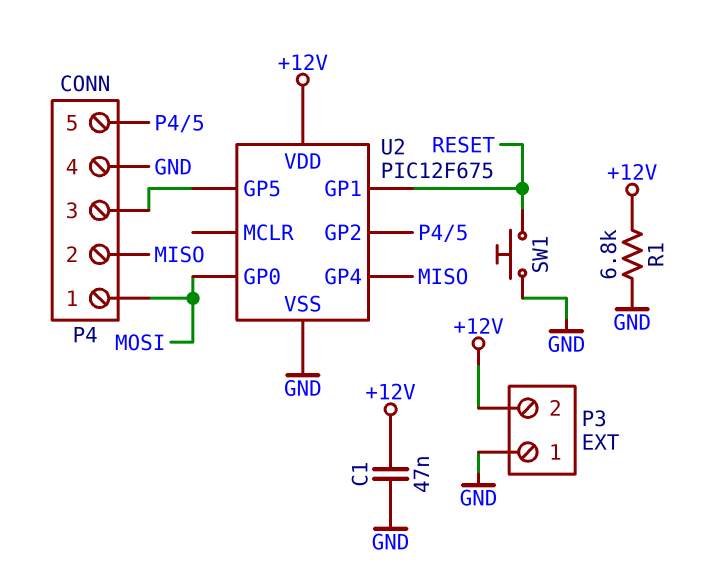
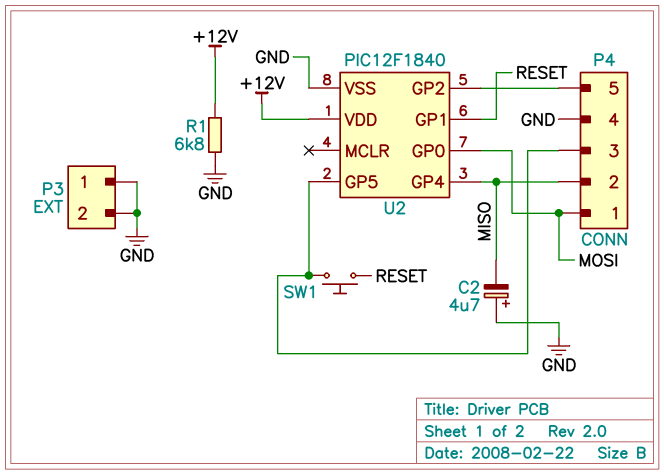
C1: 47nF (+12V, GND) -> none
C2: none -> 4.7uF (plus GND, minus MISO)
P3 pin 2: +12V -> GND
SW1: button (GND, RESET) -> button (P4/3, RESET)
U2: PIC12F675 -> PIC12F1840

